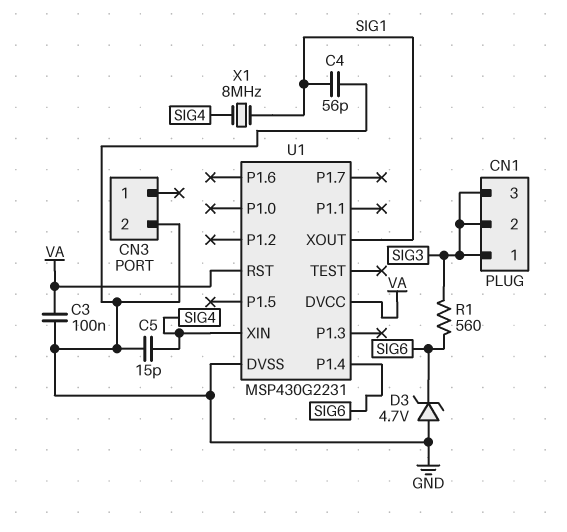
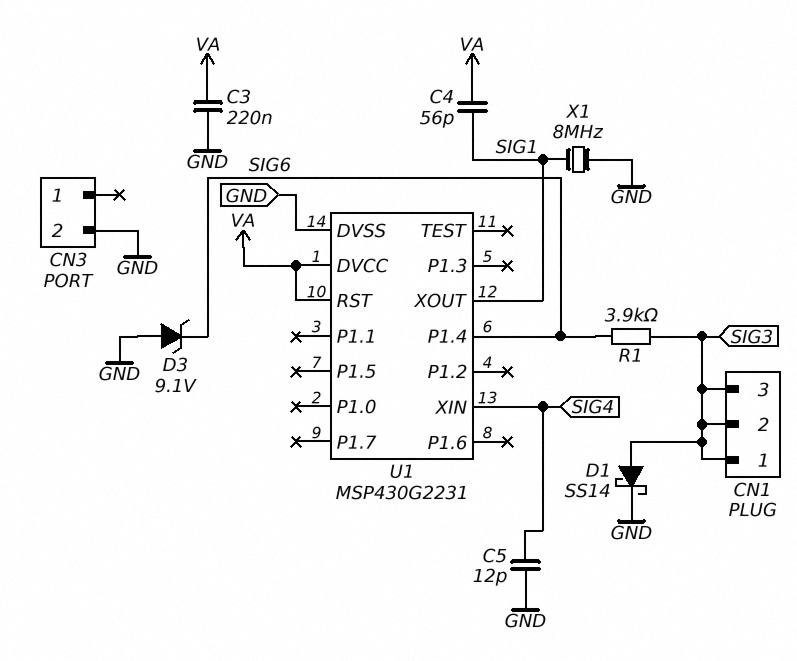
C3: 100nF (GND, VA) -> 220nF (GND, VA)
C4: 56pF (GND, SIG1) -> 56pF (SIG1, VA)
C5: 15pF (GND, SIG4) -> 12pF (GND, SIG4)
D1: none -> schottky SS14 (A SIG3, K GND)
D3: zener 4.7V (A GND, K SIG6) -> zener 9.1V (A GND, K SIG6)
R1: 560 (SIG3, SIG6) -> 3.9k (SIG3, SIG6)
X1: 8MHz (SIG1, SIG4) -> 8MHz (GND, SIG1)

